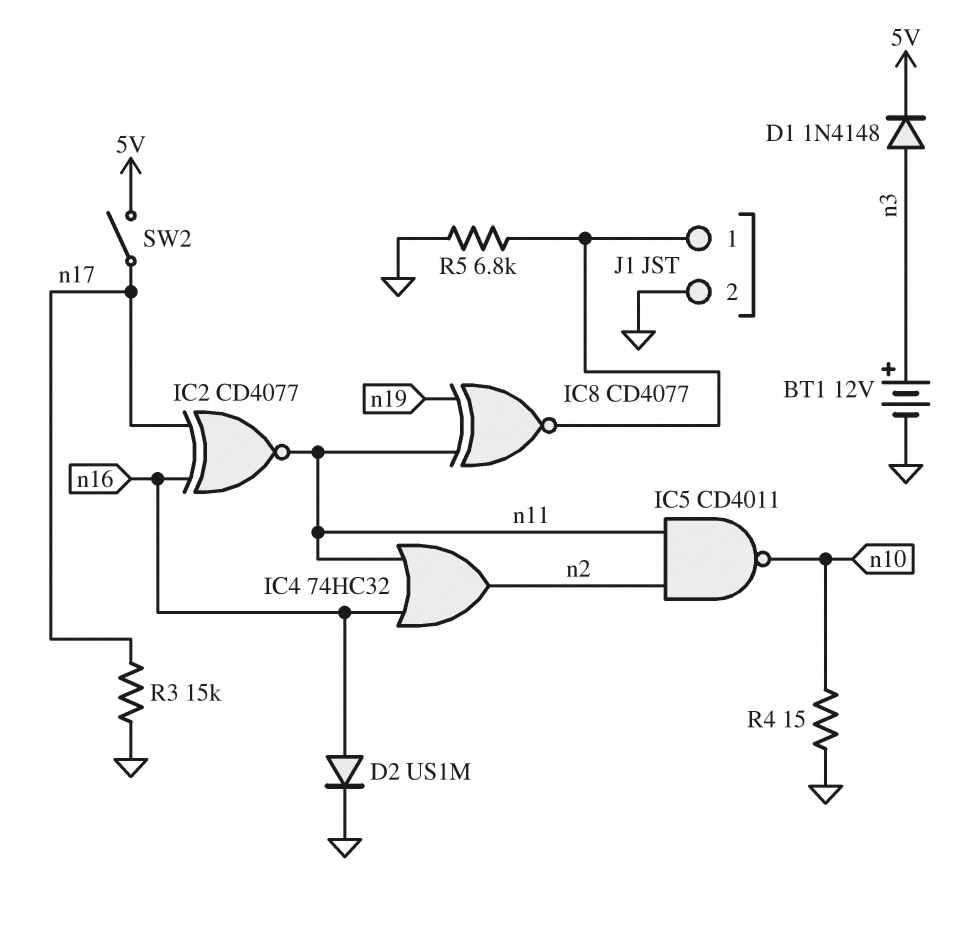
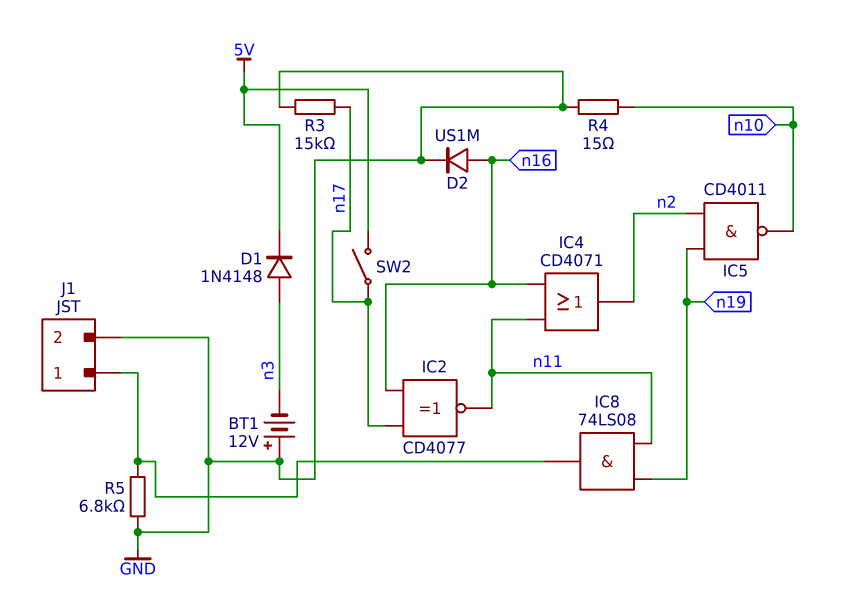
BT1: 12V (plus n3, minus GND) -> 12V (plus GND, minus n3)
IC4: OR 74HC32 (in n11, in n16, out n2) -> OR CD4071 (in n11, in n16, out n2)
IC5: NAND CD4011 (in n2, in n11, out n10) -> NAND CD4011 (in n2, in n19, out n10)
IC8: XNOR CD4077 (in n11, in n19, out J1/1) -> AND 74LS08 (in n11, in n19, out J1/1)

